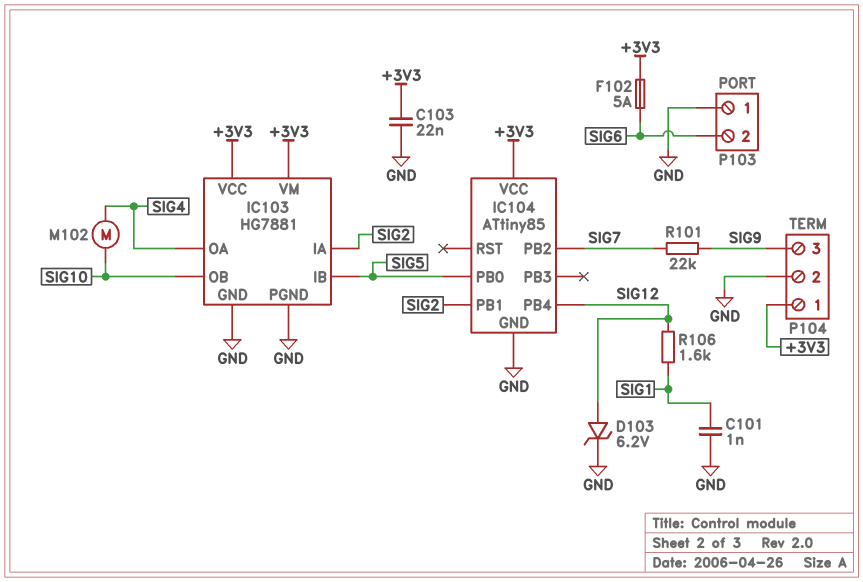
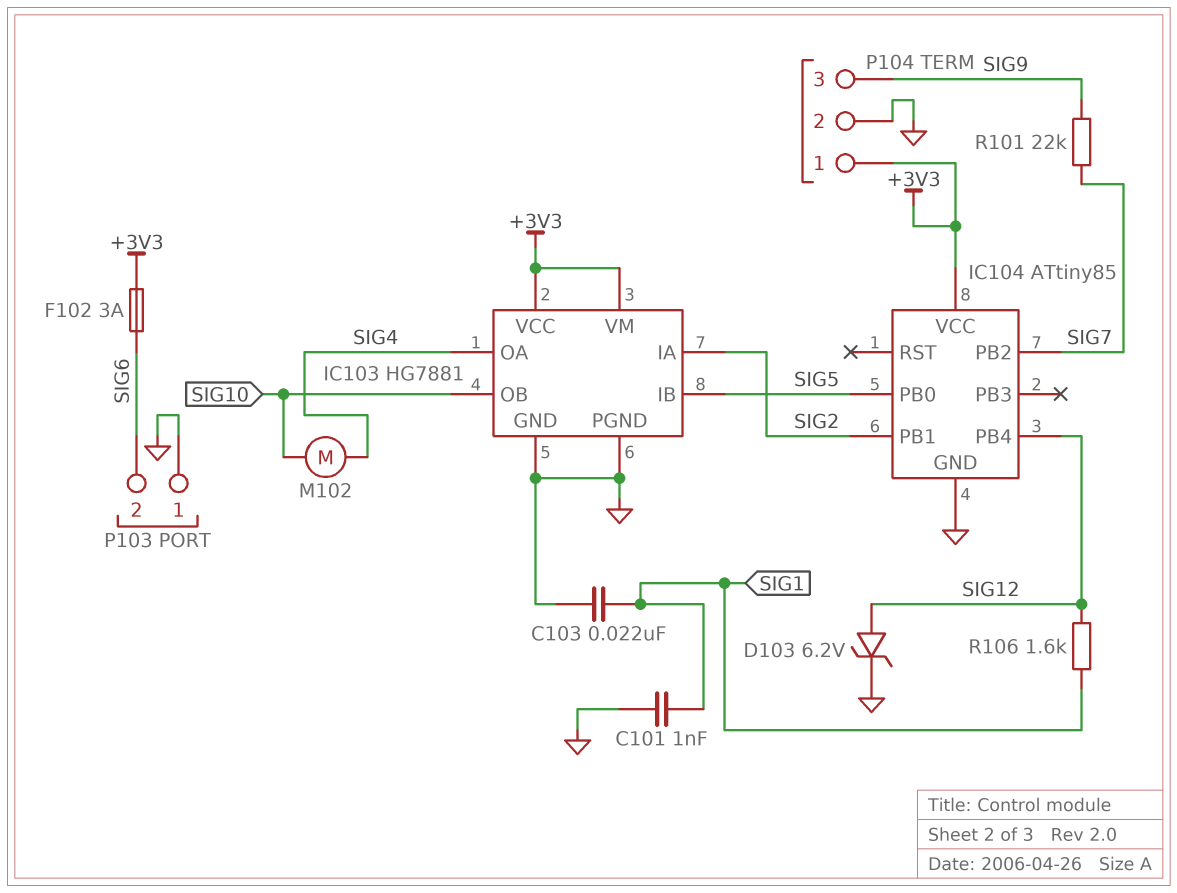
C103: 22nF (+3V3, GND) -> 22nF (GND, SIG1)
F102: 5A (+3V3, SIG6) -> 3A (+3V3, SIG6)

